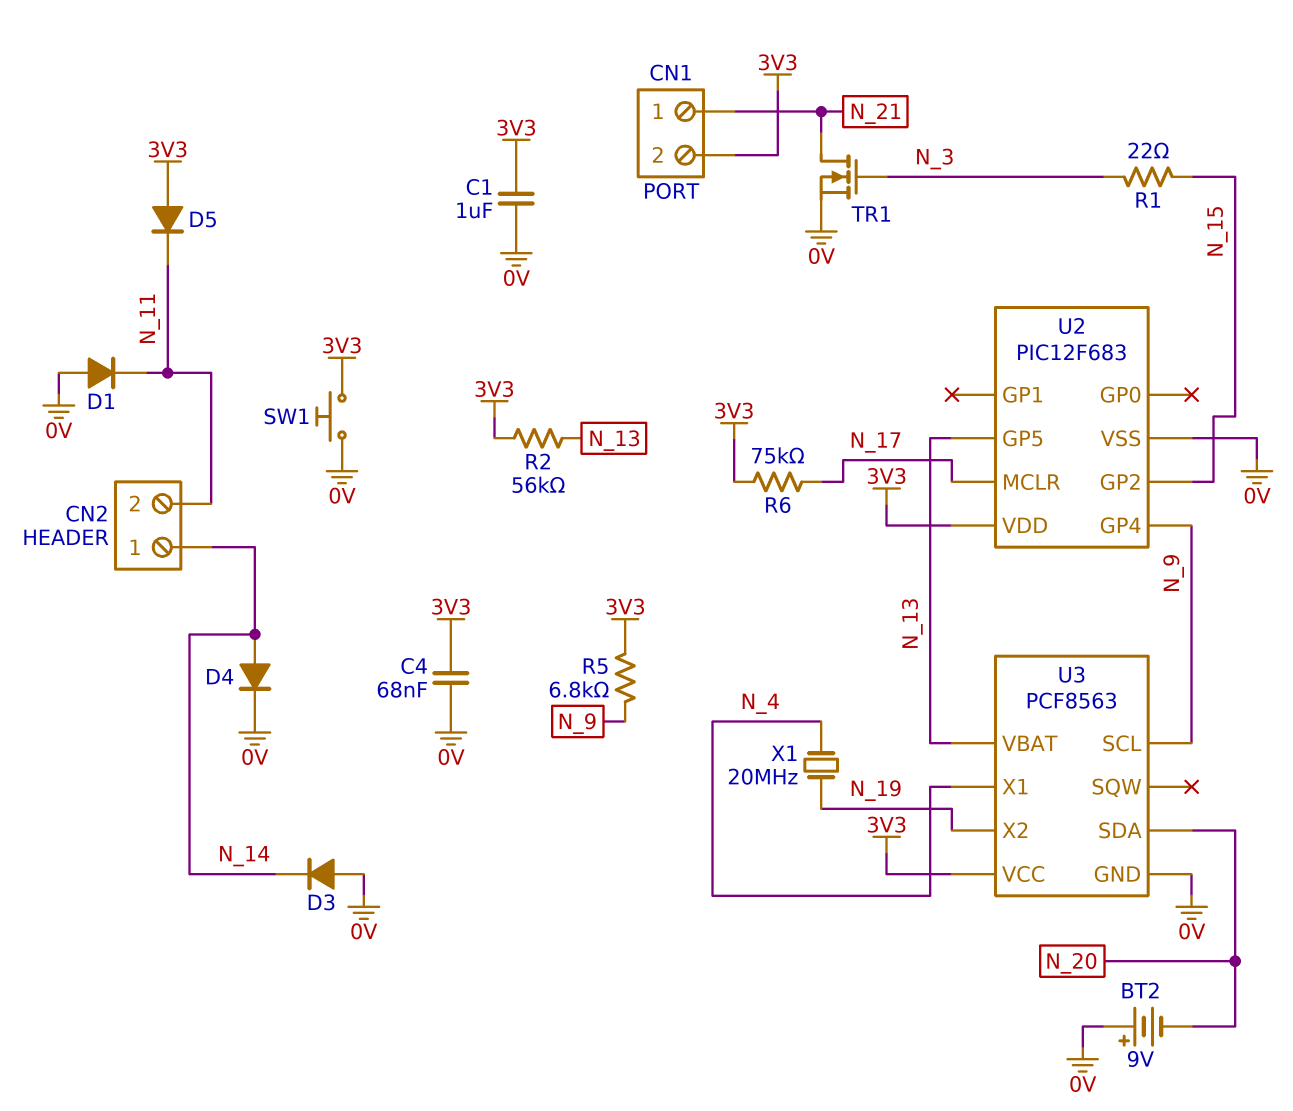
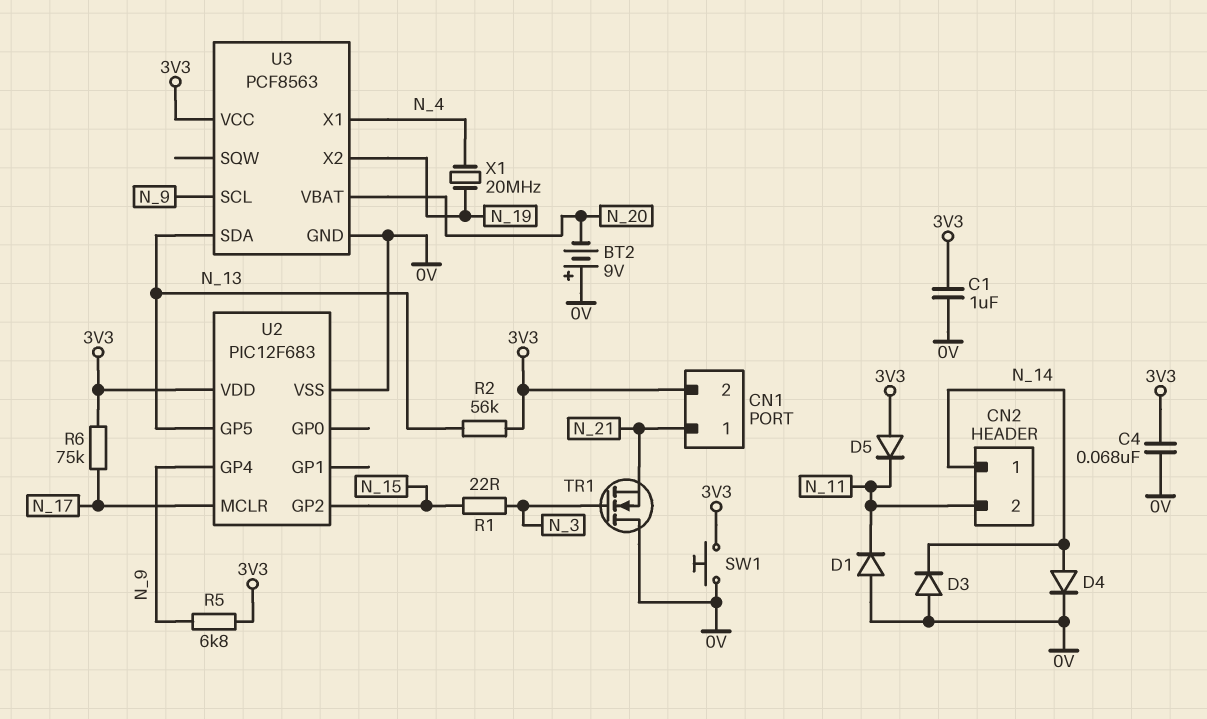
TR1: NMOS (G N_3, D N_21, S 0V) -> NMOS (G N_3, D 0V, S N_21)
U3 pin SDA: N_20 -> N_13
U3 pin VBAT: N_13 -> N_20

